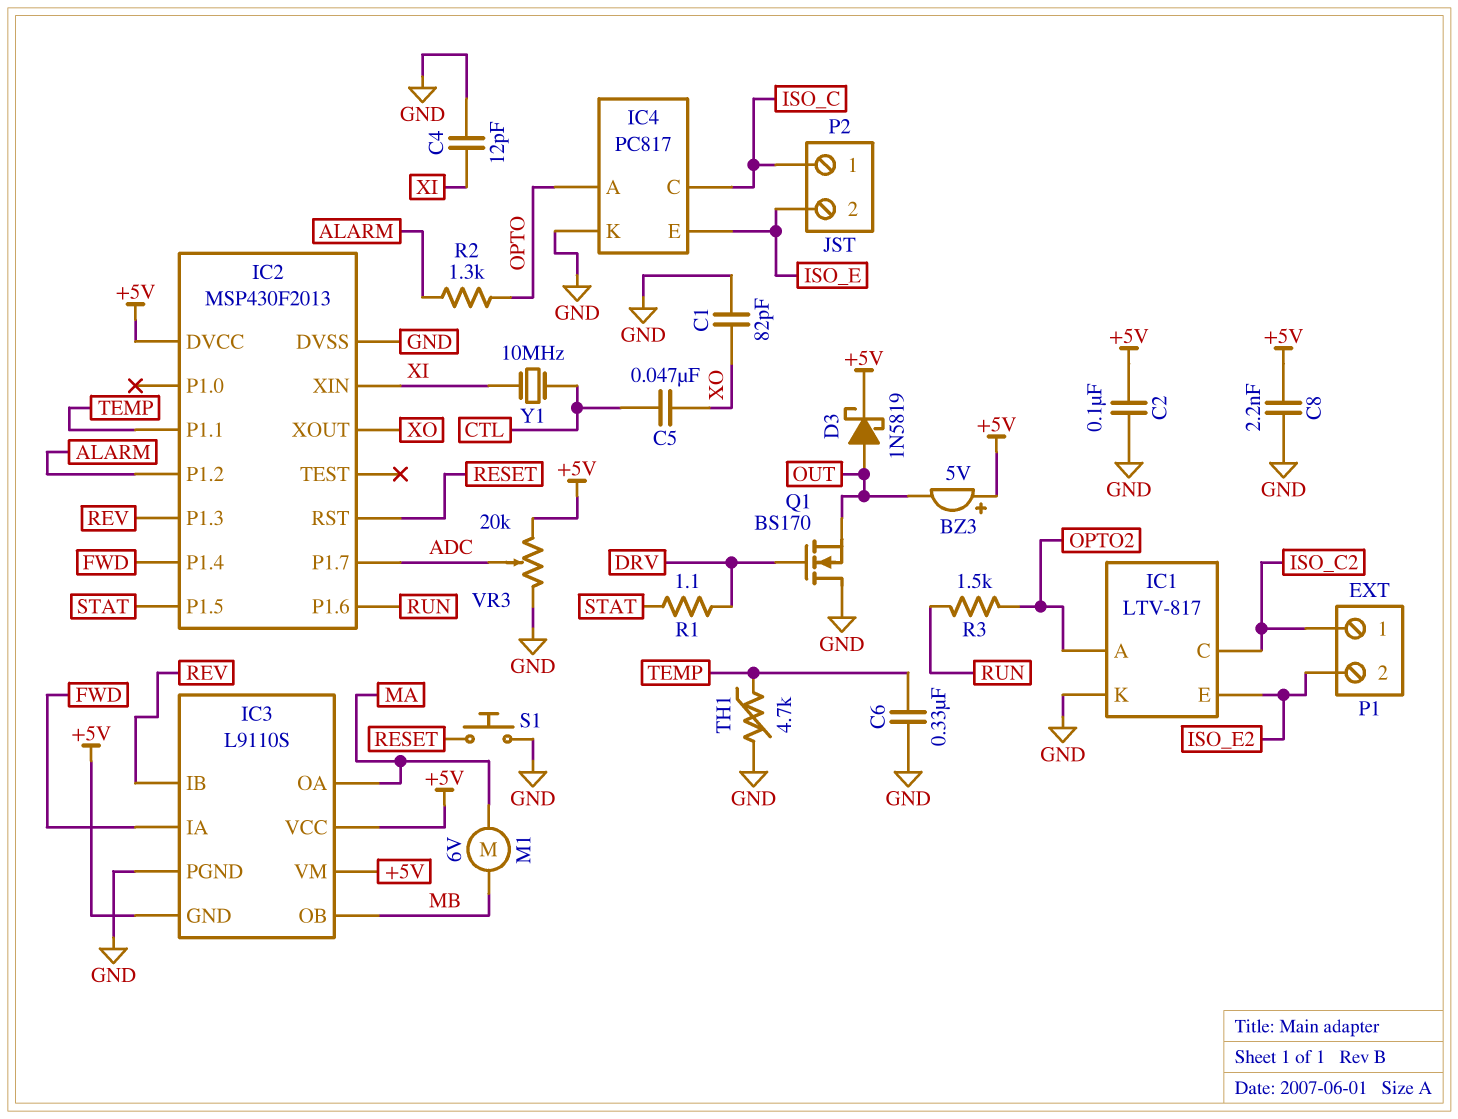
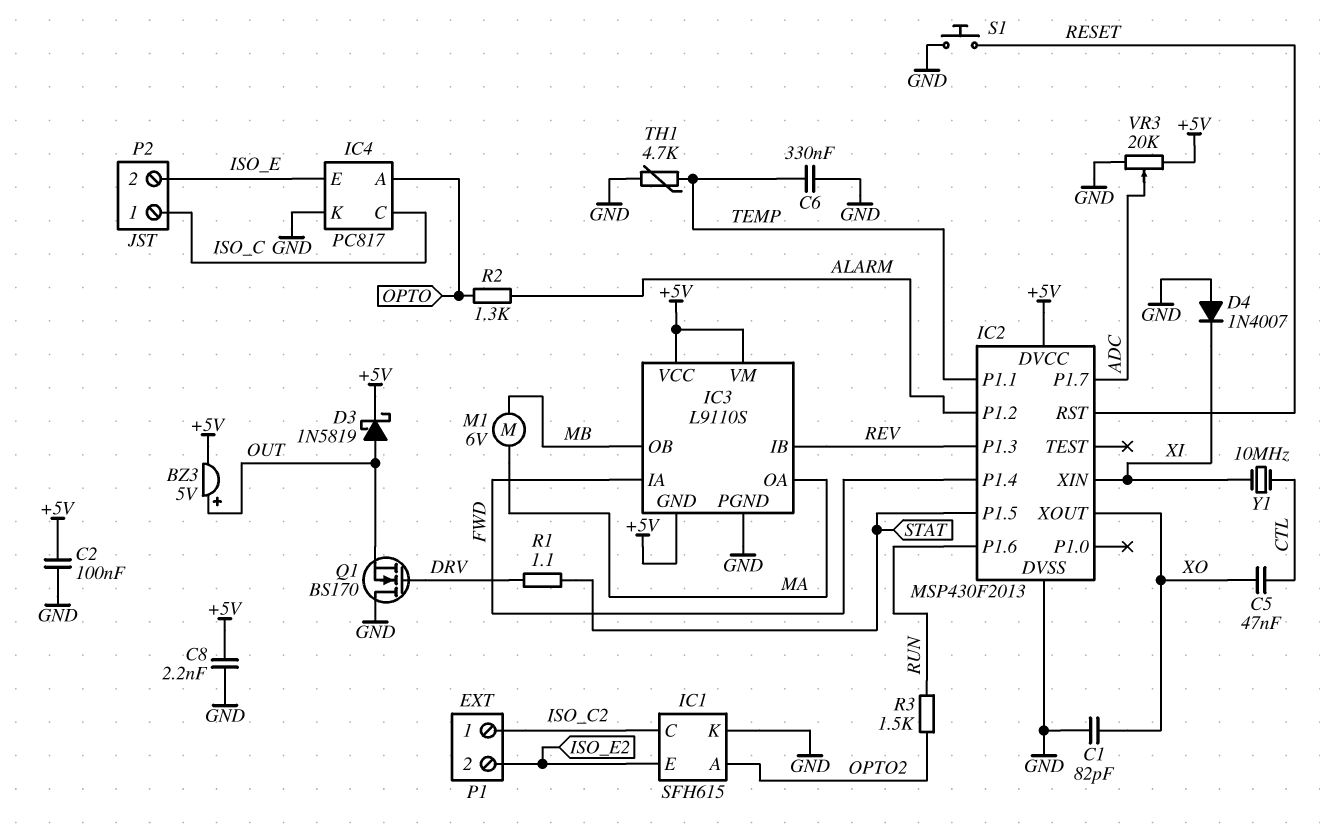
BZ3: buzzer 5V (plus +5V, minus OUT) -> buzzer 5V (plus OUT, minus +5V)
C4: 12pF (GND, XI) -> none
D4: none -> diode 1N4007 (A GND, K XI)
IC1: LTV-817 -> SFH615

